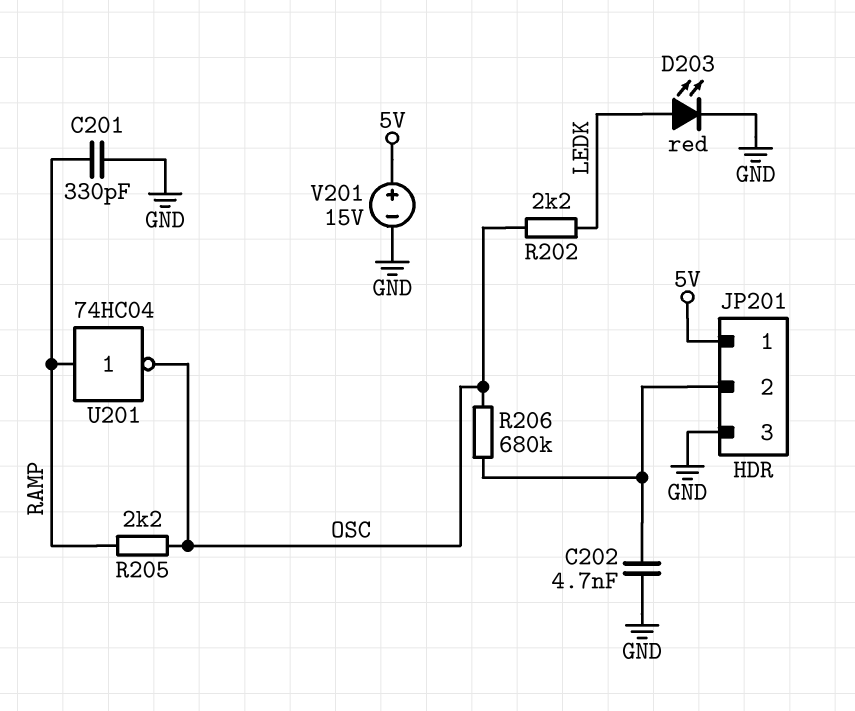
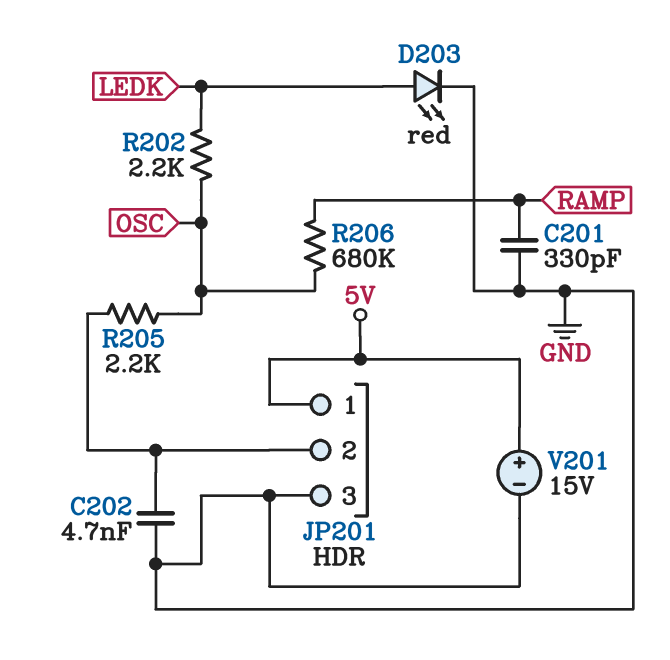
R205: 2.2k (OSC, RAMP) -> 2.2k (JP201/2, OSC)
R206: 680k (JP201/2, OSC) -> 680k (OSC, RAMP)
U201: NOT 74HC04 (in RAMP, out OSC) -> none

